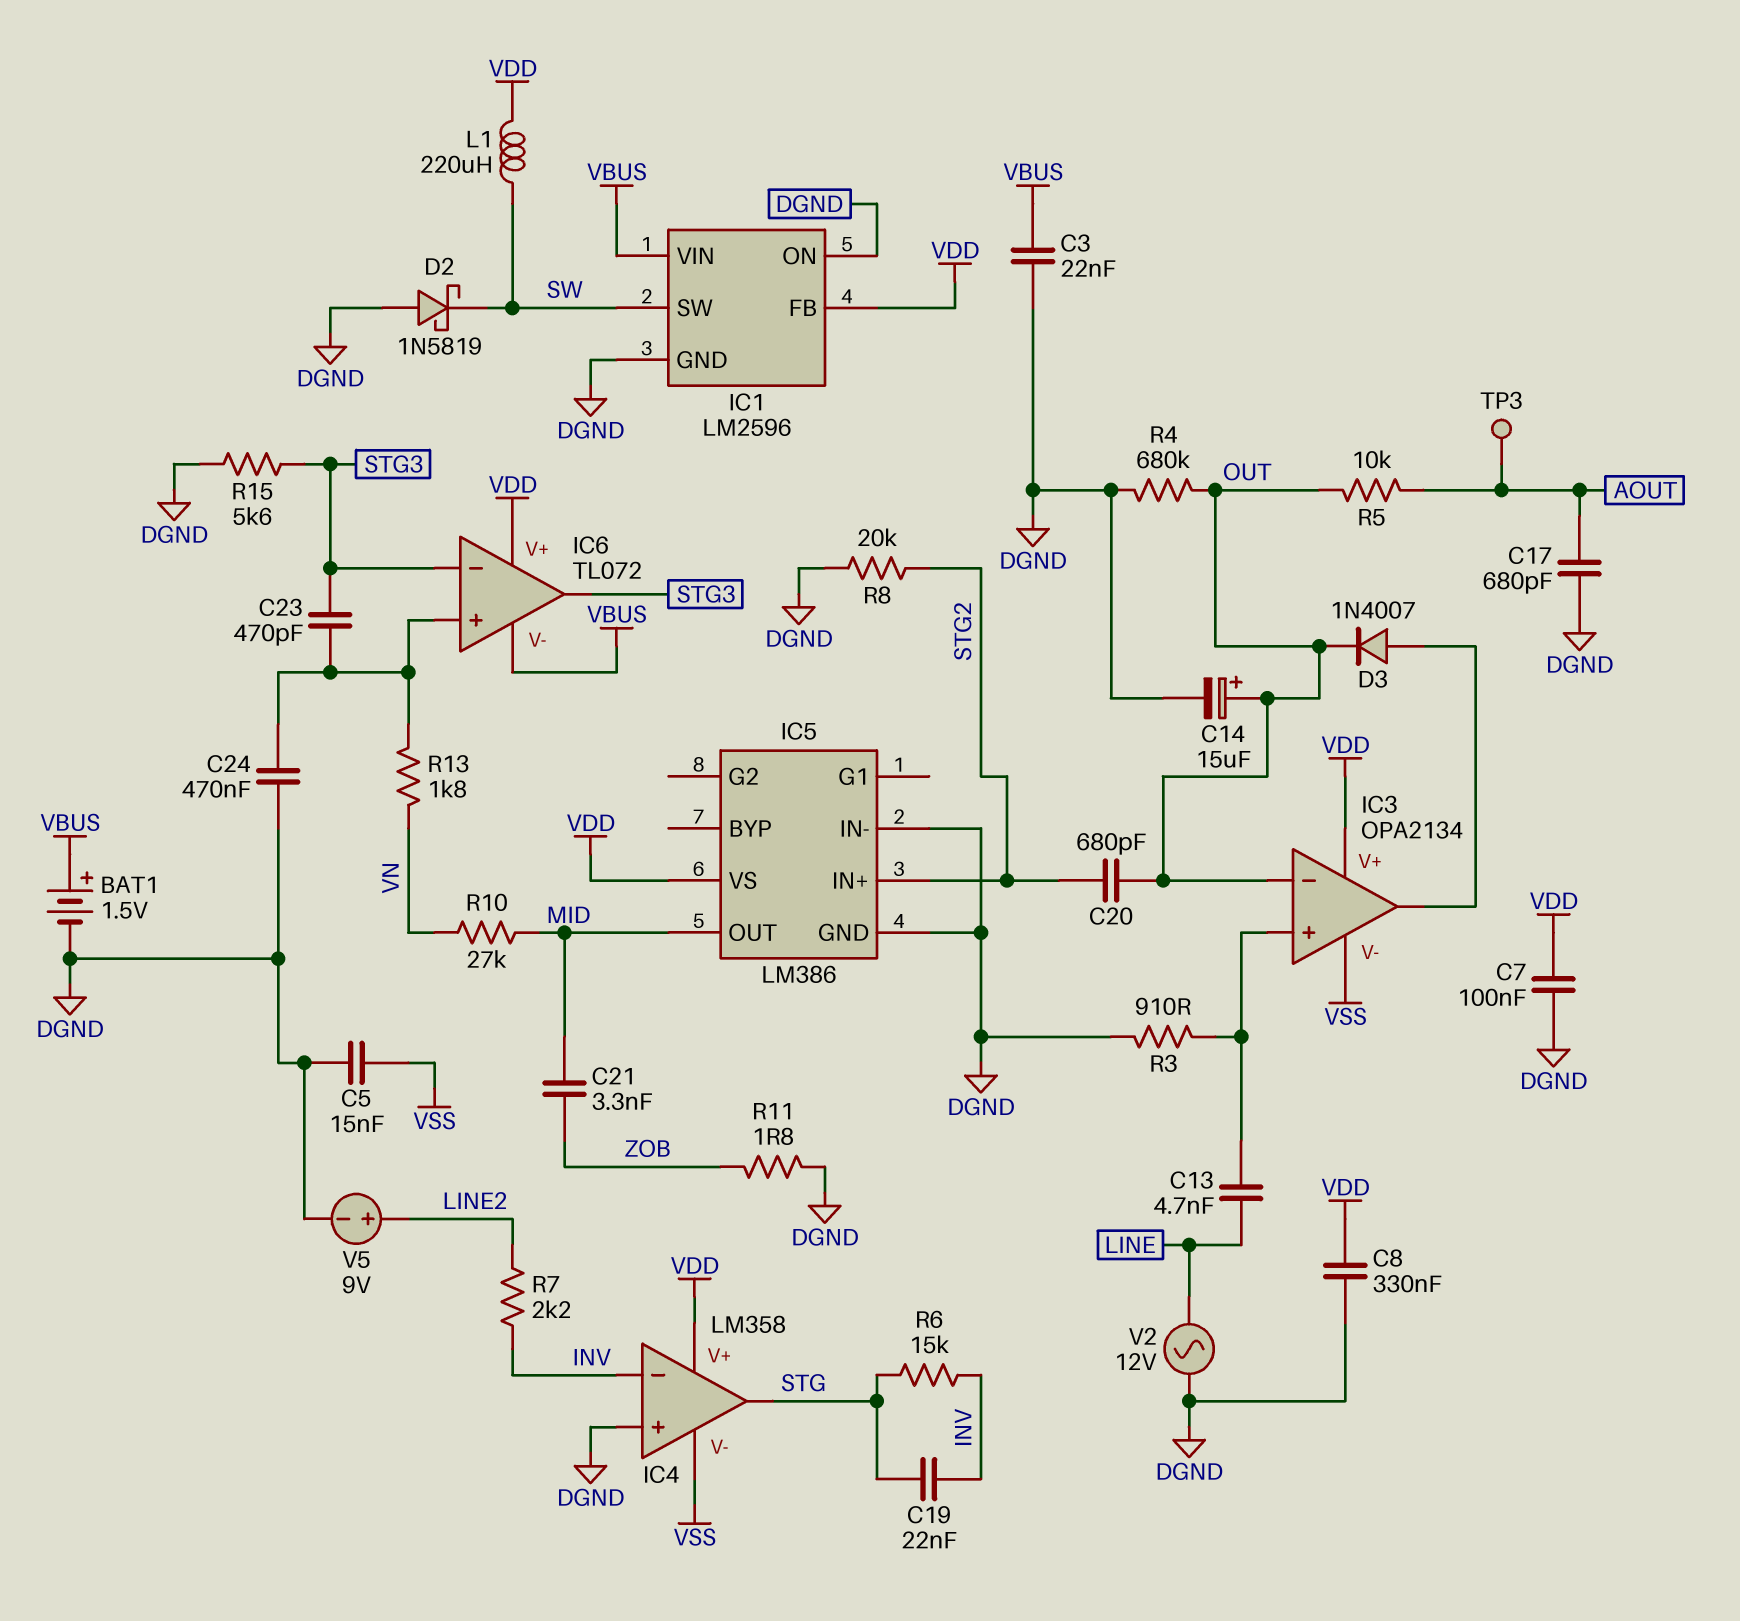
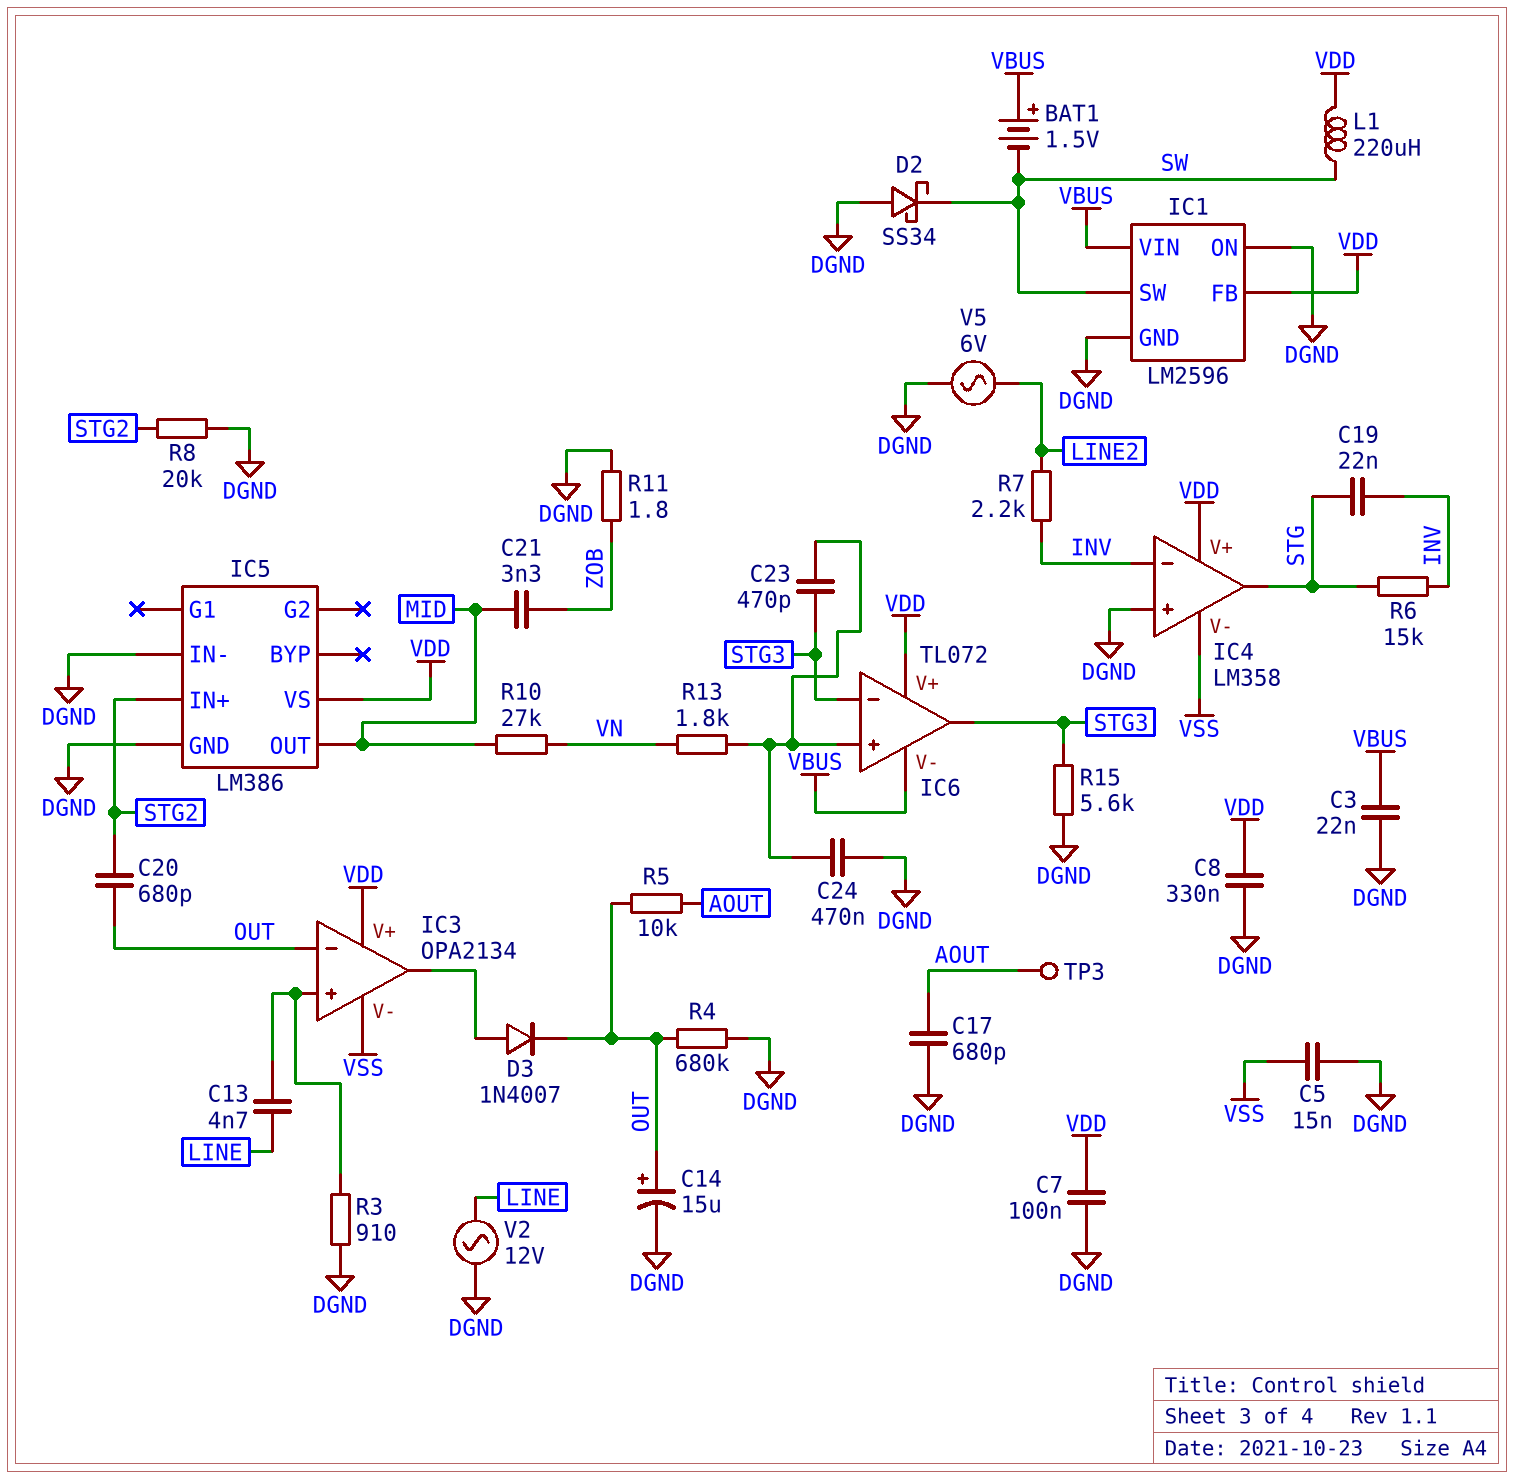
BAT1: 1.5V (plus VBUS, minus DGND) -> 1.5V (plus VBUS, minus SW)
D2: schottky 1N5819 (A DGND, K SW) -> schottky SS34 (A DGND, K SW)
V5: 9V (plus LINE2, minus DGND) -> AC 6V (DGND, LINE2)

